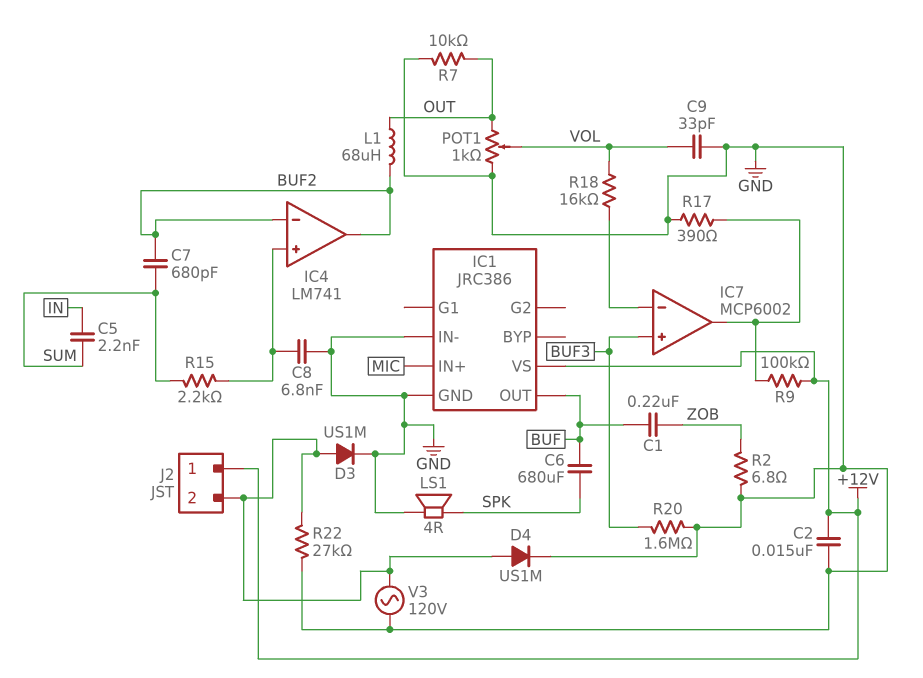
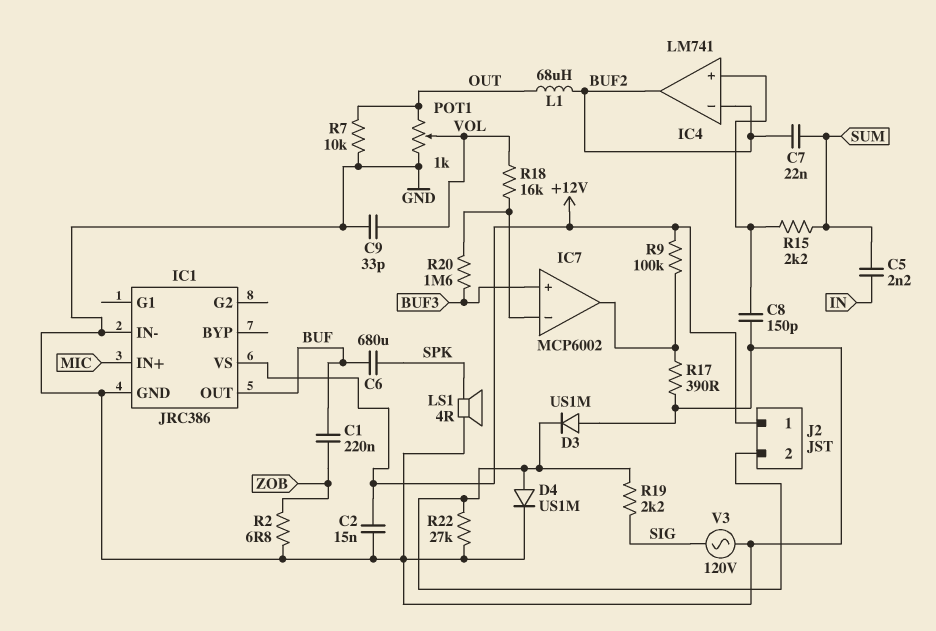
C7: 680pF (BUF2, SUM) -> 22nF (BUF2, SUM)
C8: 6.8nF (GND, IC4/in+) -> 150pF (GND, IC4/in+)
D3: diode US1M (A J2/2, K GND) -> diode US1M (A GND, K J2/2)
R19: none -> 2.2k (J2/2, SIG)
R20: 1.6M (BUF3, GND) -> 1.6M (BUF3, IC7/in-)
V3: AC 120V (GND, J2/2) -> AC 120V (GND, SIG)

